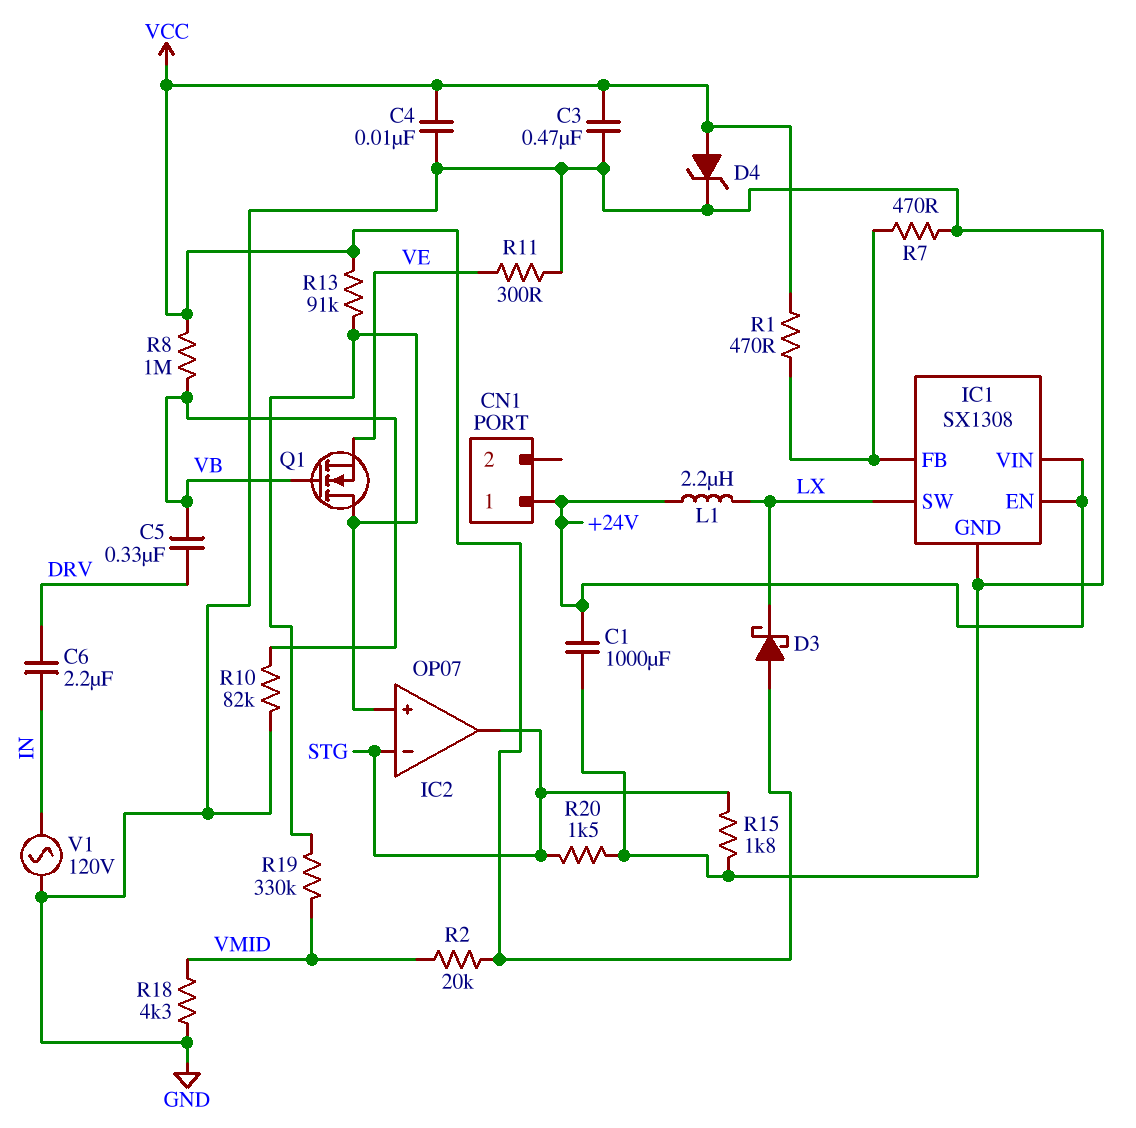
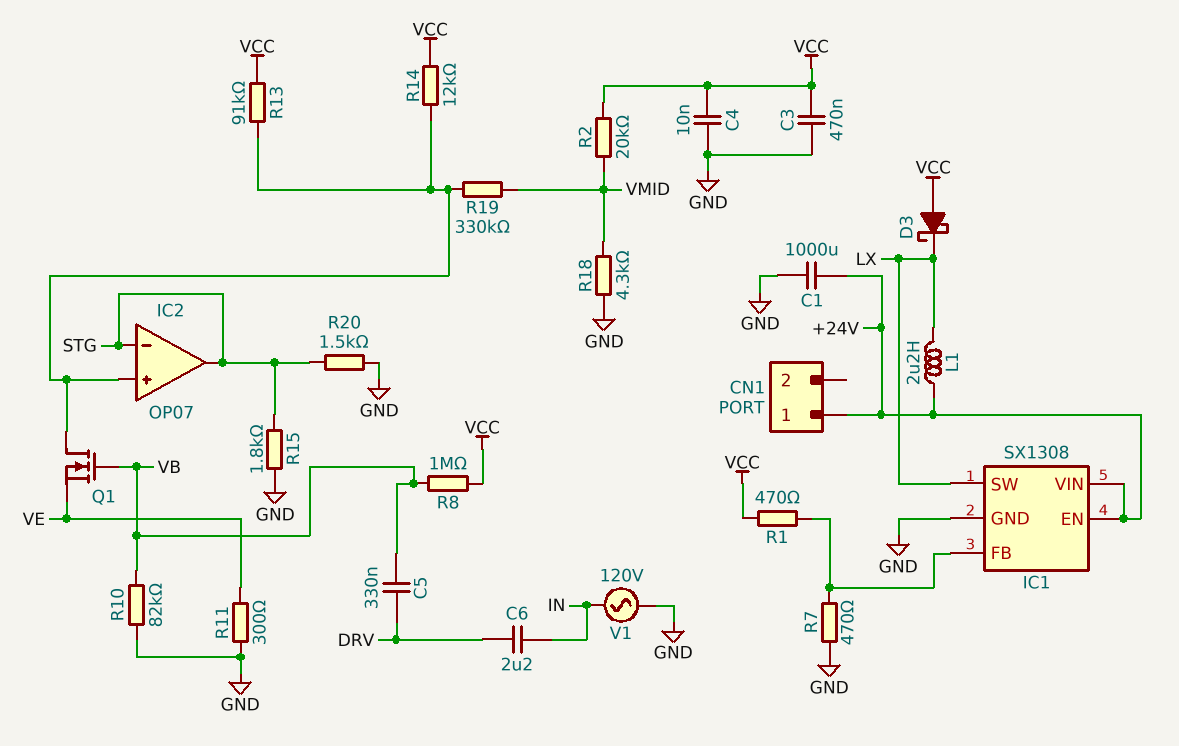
D4: zener (A VCC, K GND) -> none
R14: none -> 12k (IC2/in+, VCC)

